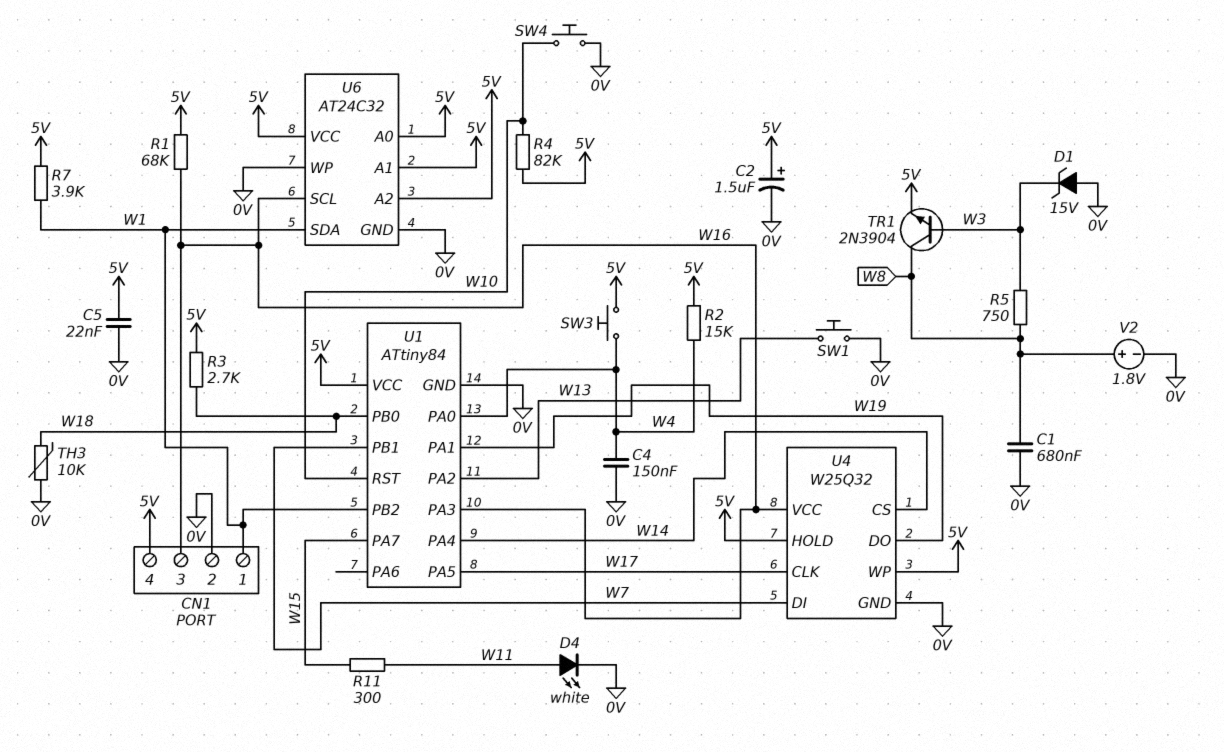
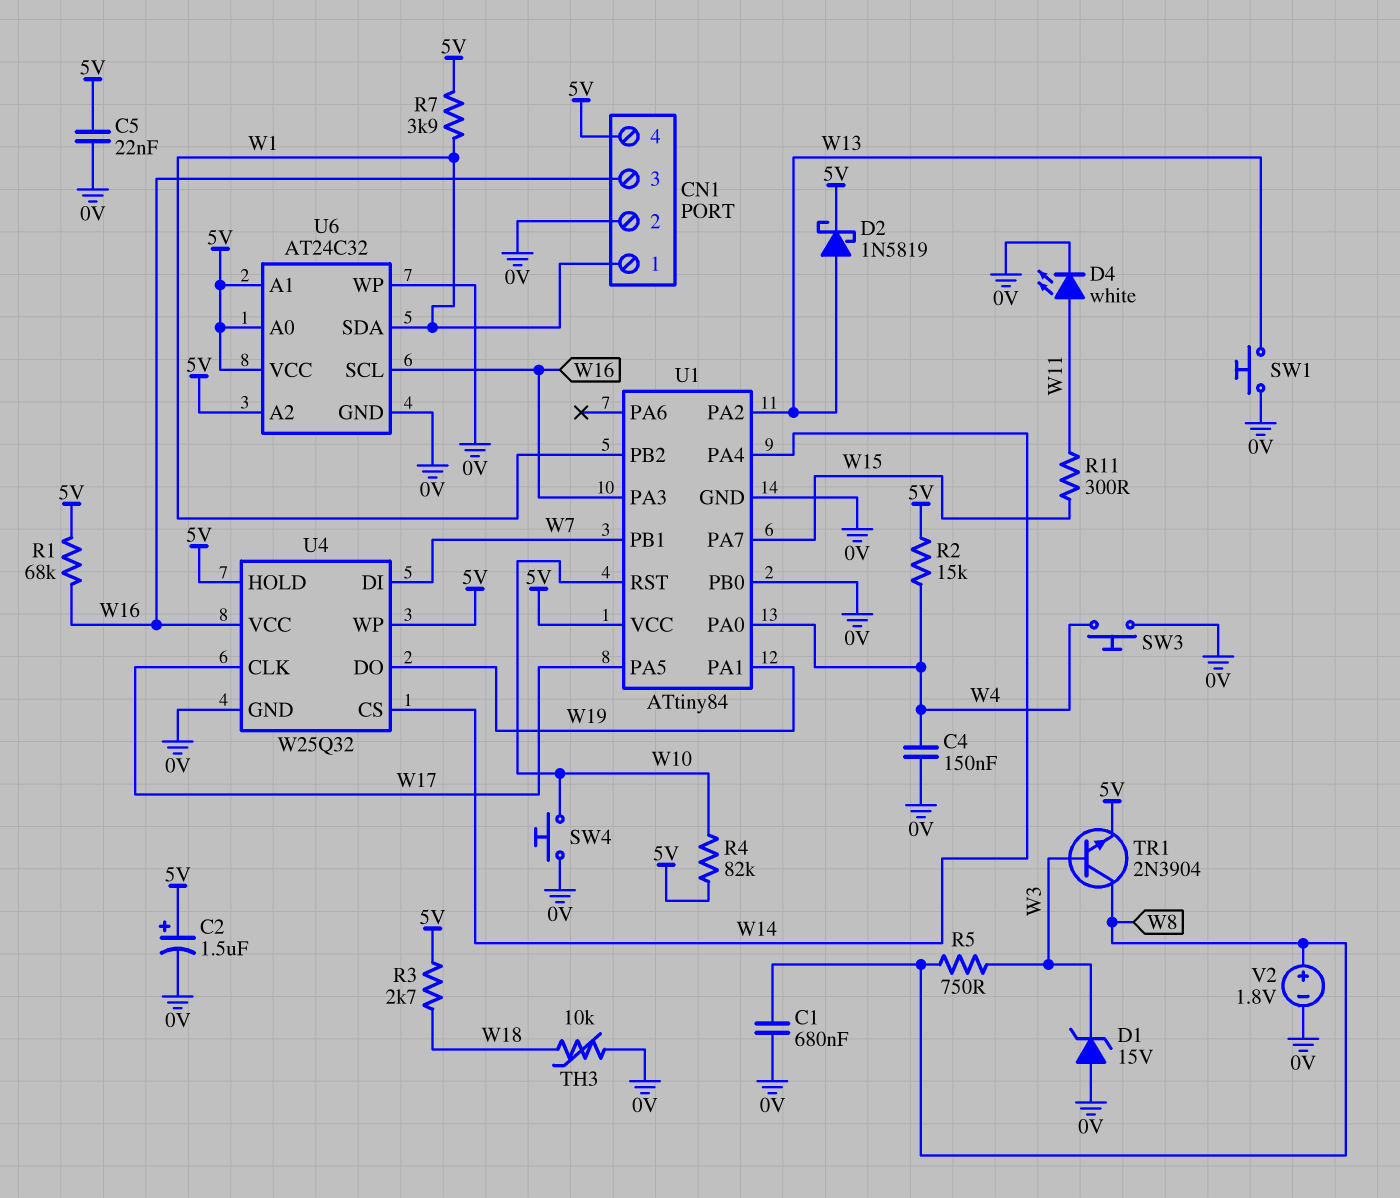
D2: none -> schottky 1N5819 (A W13, K 5V)
SW3: button (5V, W4) -> button (0V, W4)
U1 pin PB0: W18 -> 0V

